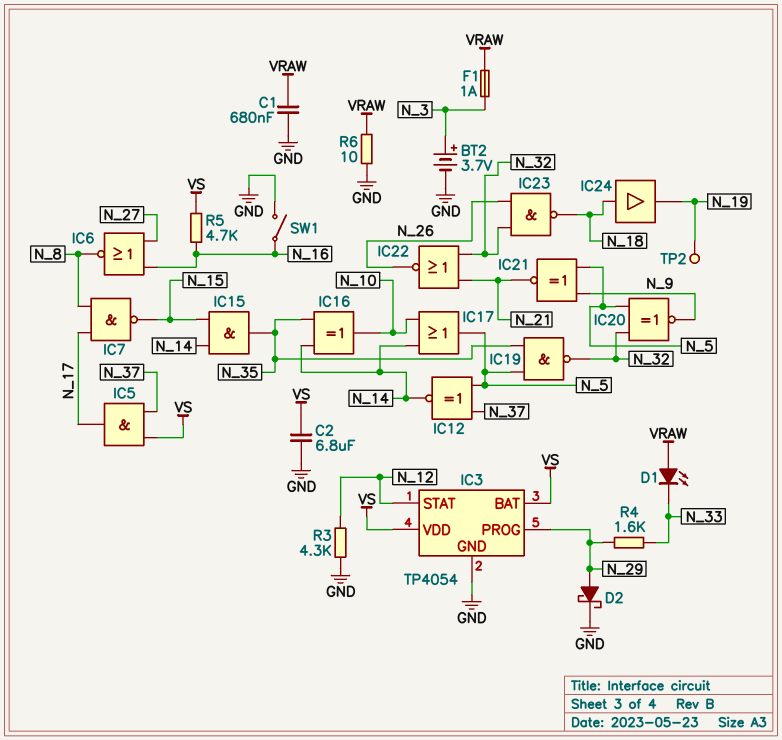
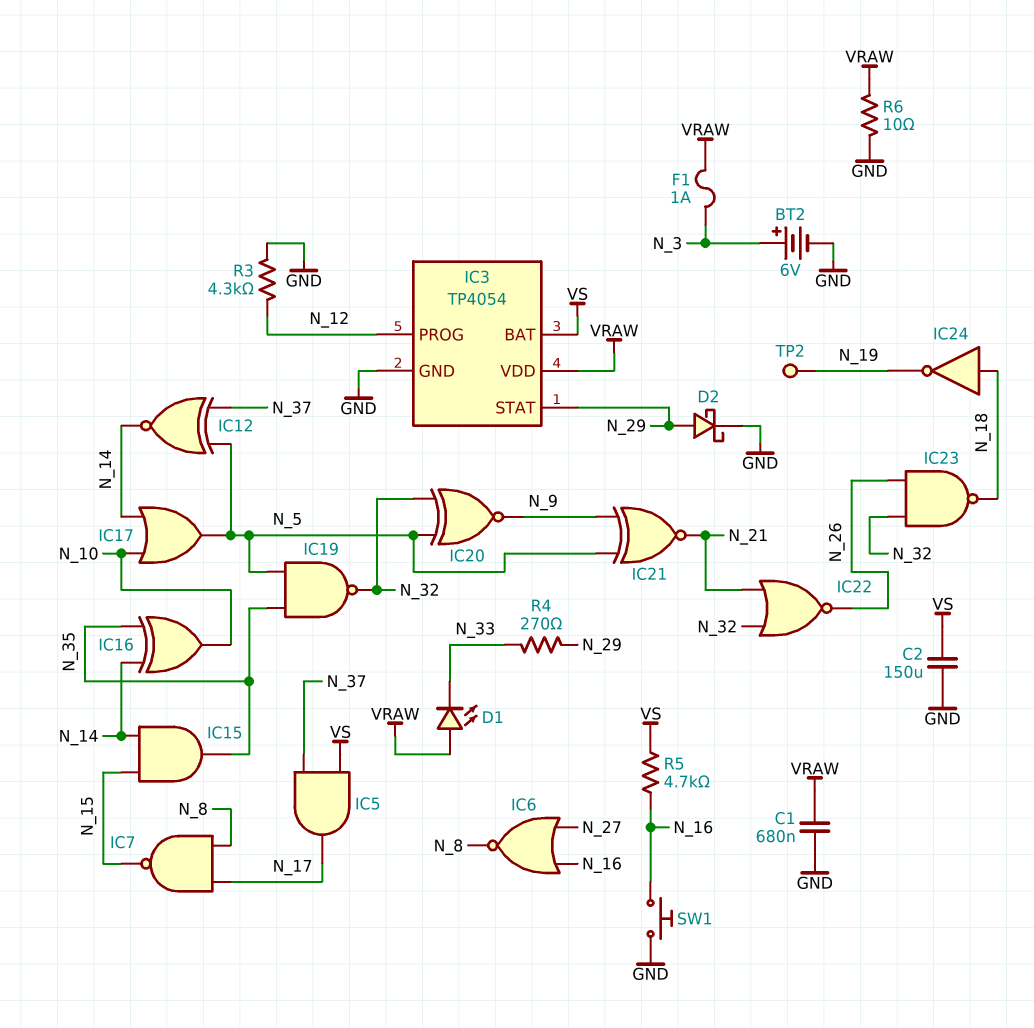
BT2: 3.7V (plus N_3, minus GND) -> 6V (plus N_3, minus GND)
C2: 6.8uF (GND, VS) -> 150uF (GND, VS)
IC3 pin PROG: N_29 -> N_12
IC3 pin STAT: N_12 -> N_29
IC3 pin VDD: VS -> VRAW
IC24: buffer (in N_18, out N_19) -> NOT (in N_18, out N_19)
R4: 1.6k (N_29, N_33) -> 270 (N_29, N_33)
SW1: switch (GND, N_16) -> button (GND, N_16)

